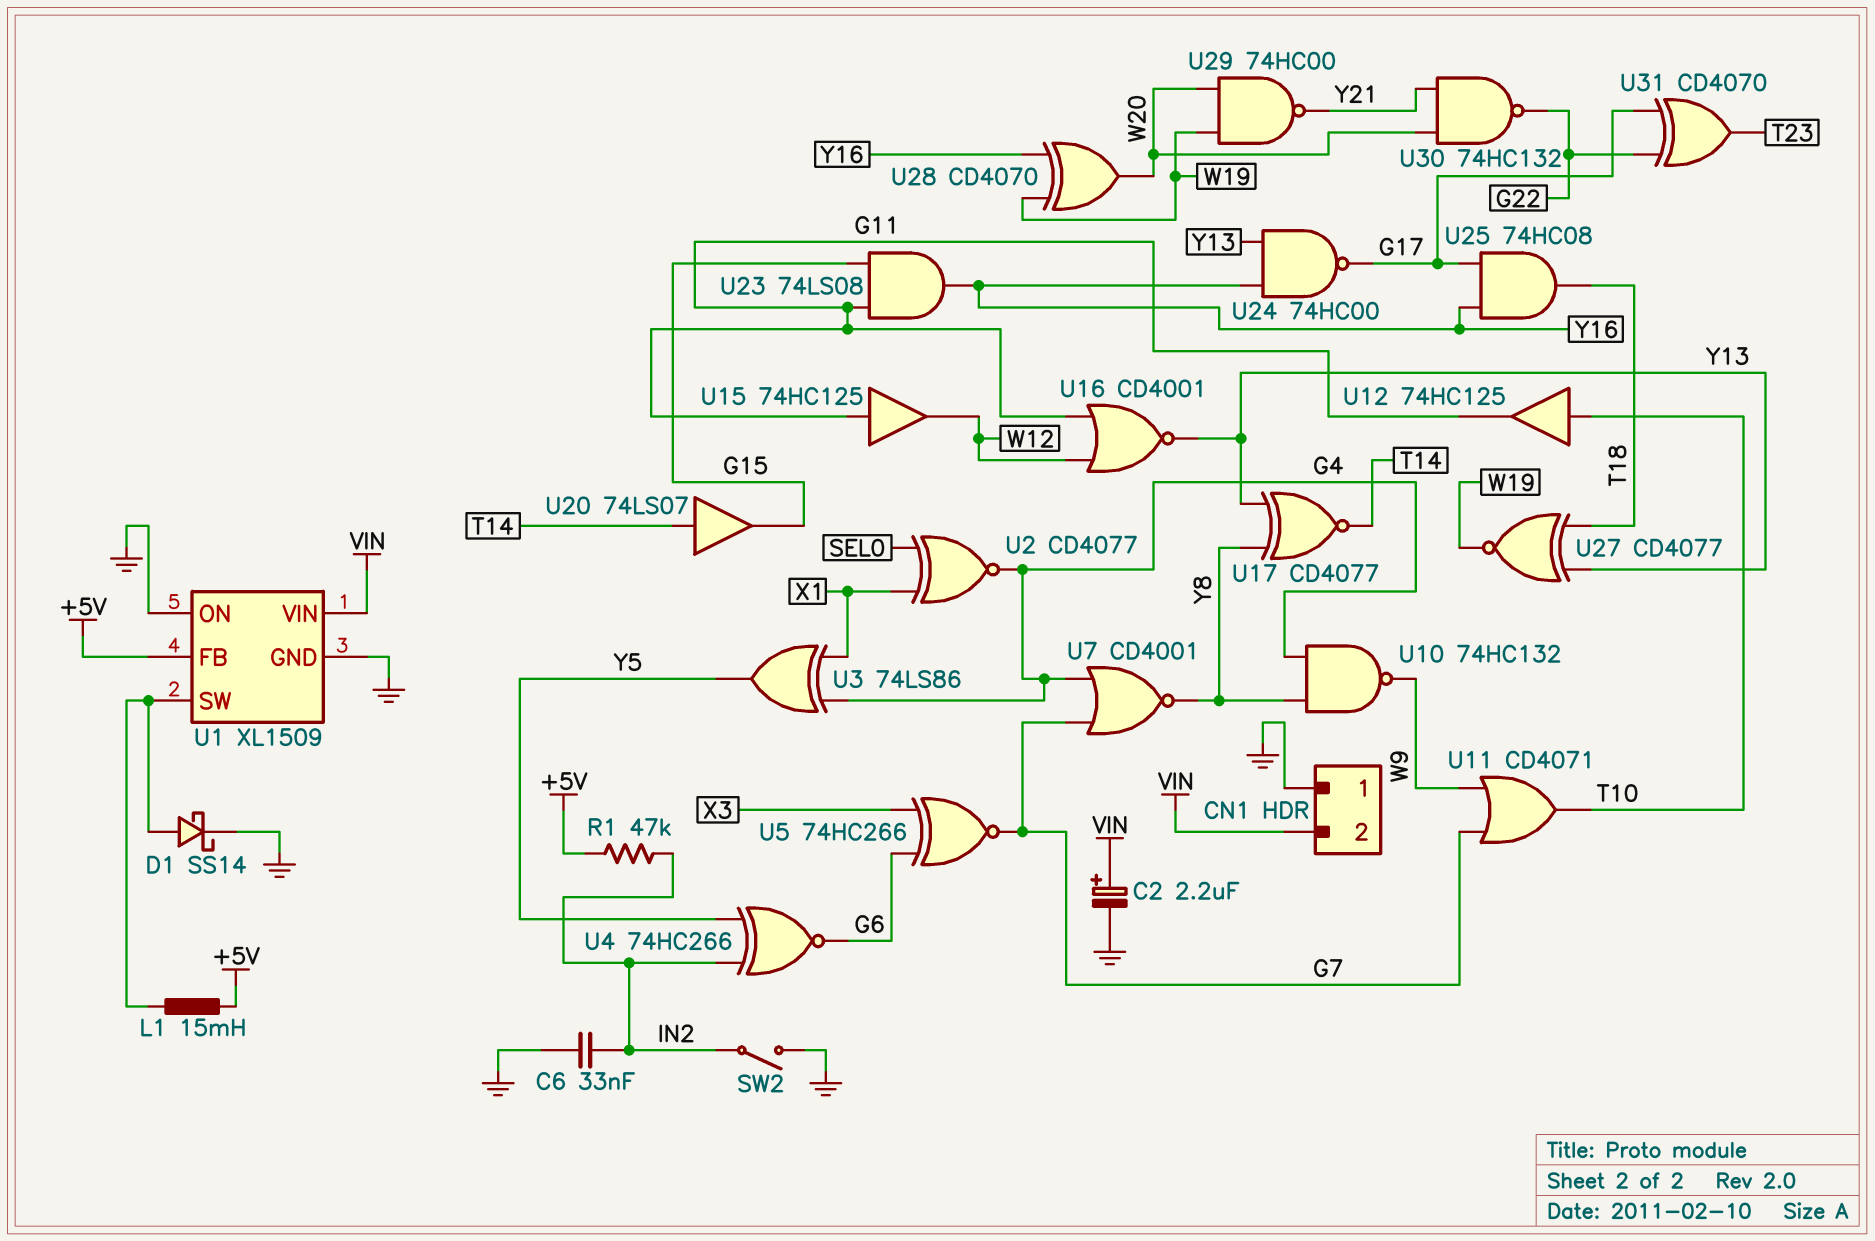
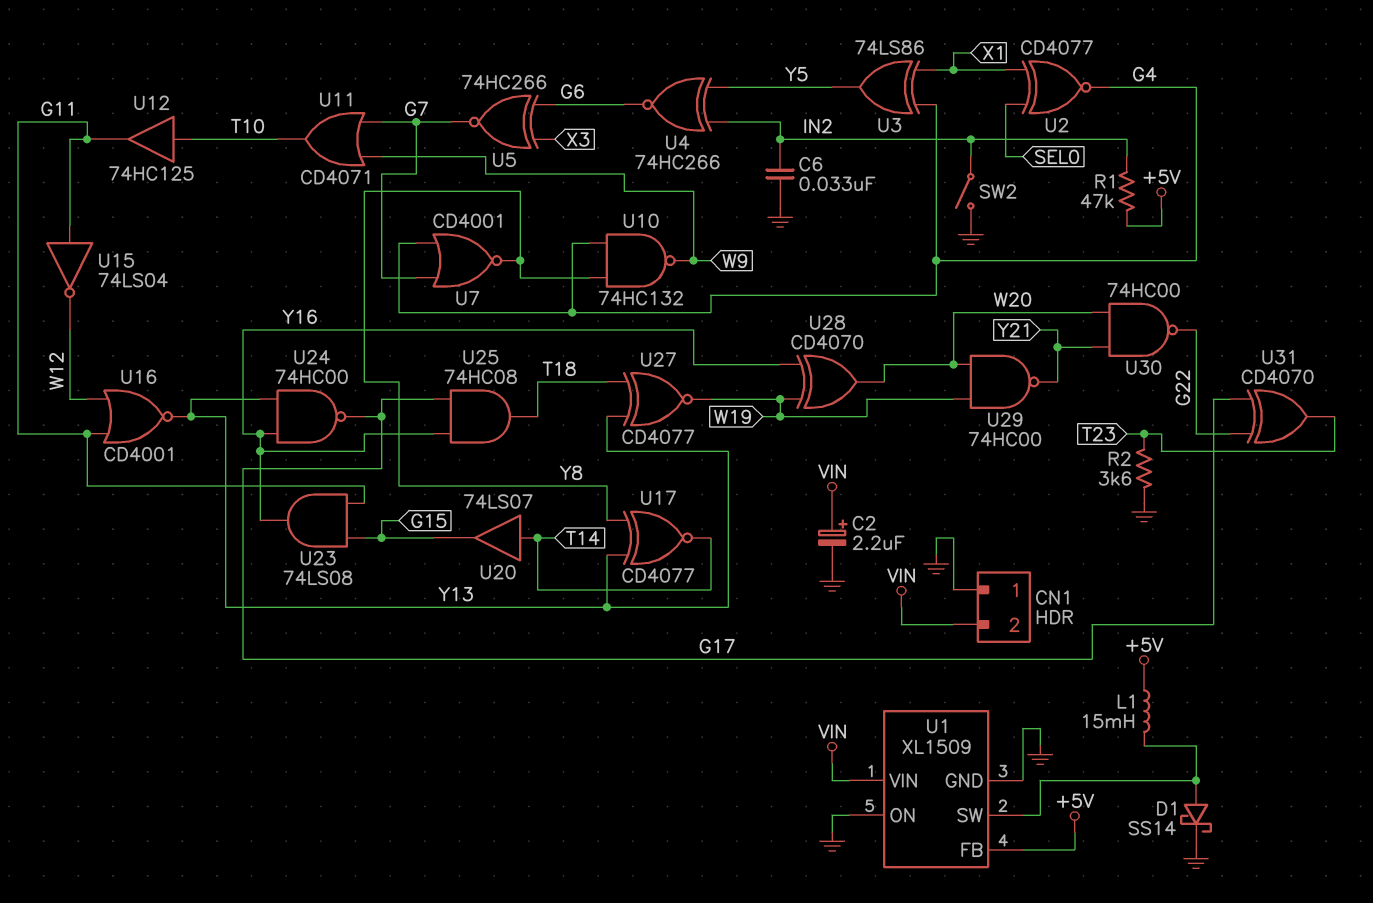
R2: none -> 3.6k (GND, T23)
U15: buffer 74HC125 (in G11, out W12) -> NOT 74LS04 (in G11, out W12)
U30: NAND 74HC132 (in W20, in Y21, out G22) -> NAND 74HC00 (in W20, in Y21, out G22)

